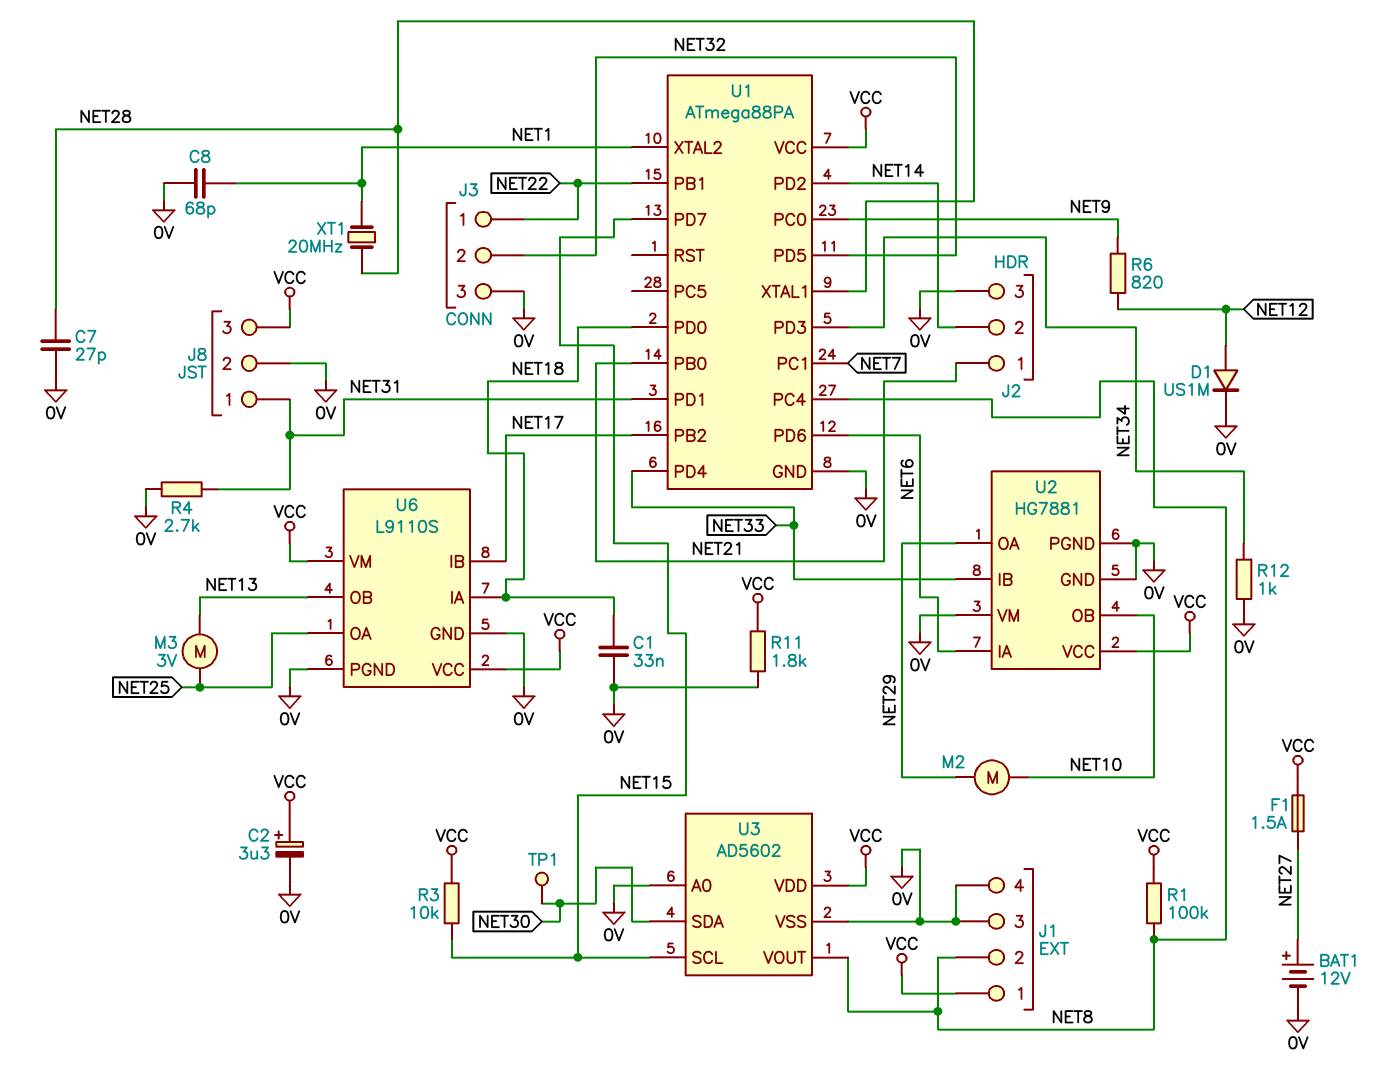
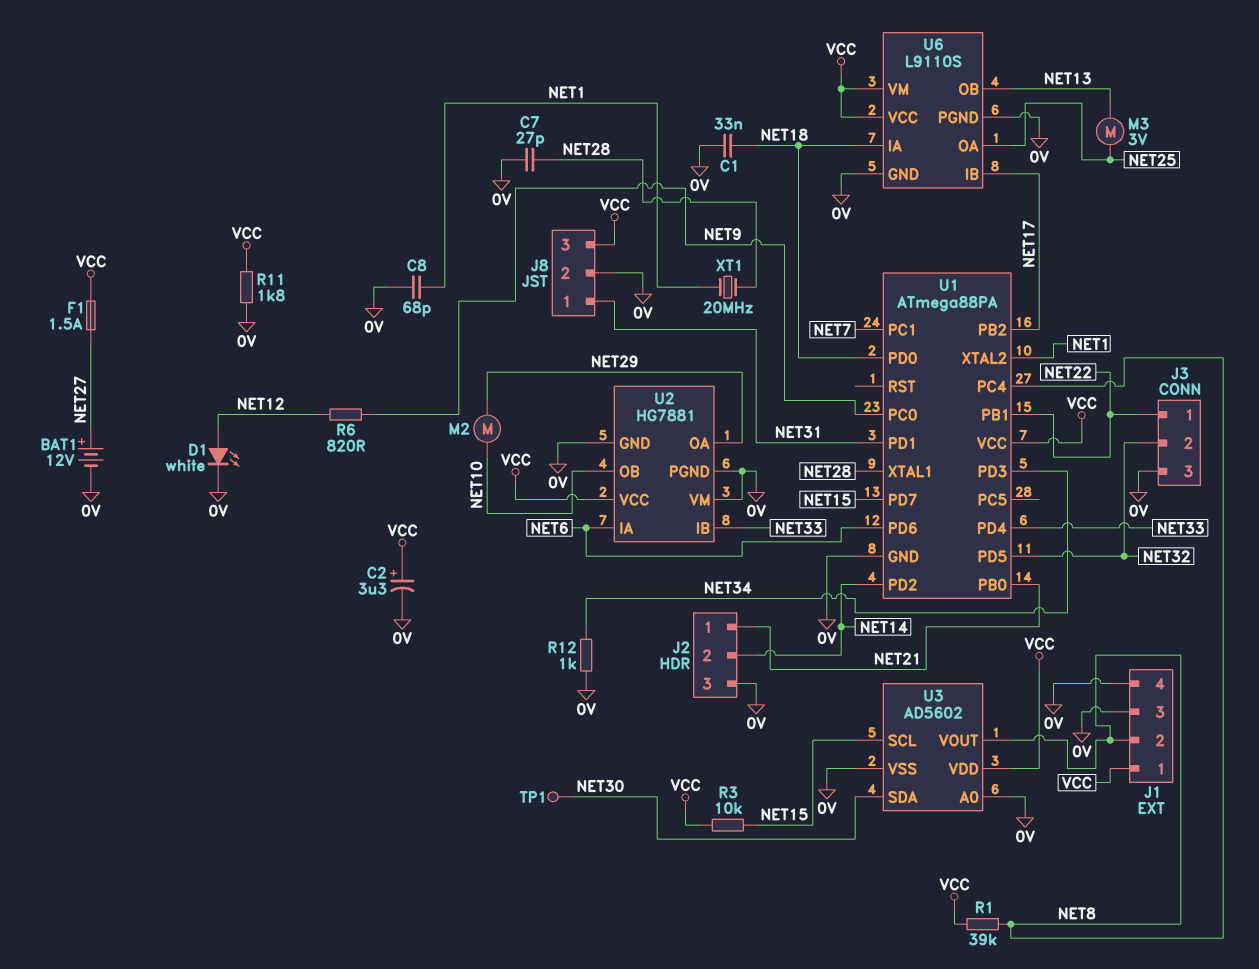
D1: diode US1M (A NET12, K 0V) -> LED white (A NET12, K 0V)
R1: 100k (NET8, VCC) -> 39k (NET8, VCC)
R4: 2.7k (0V, NET31) -> none

